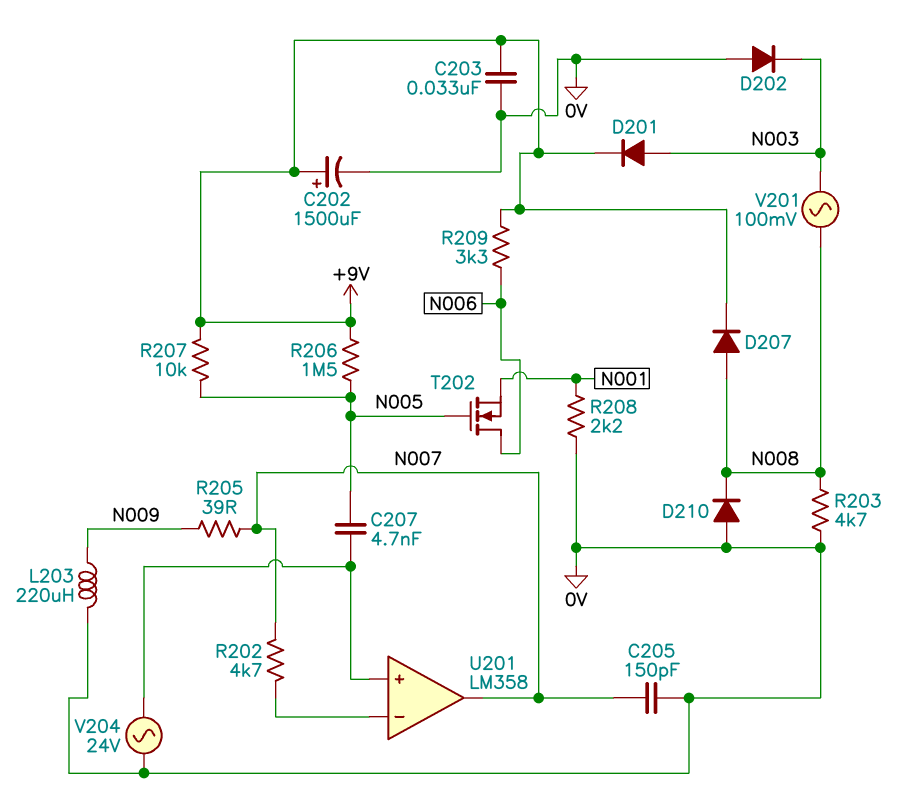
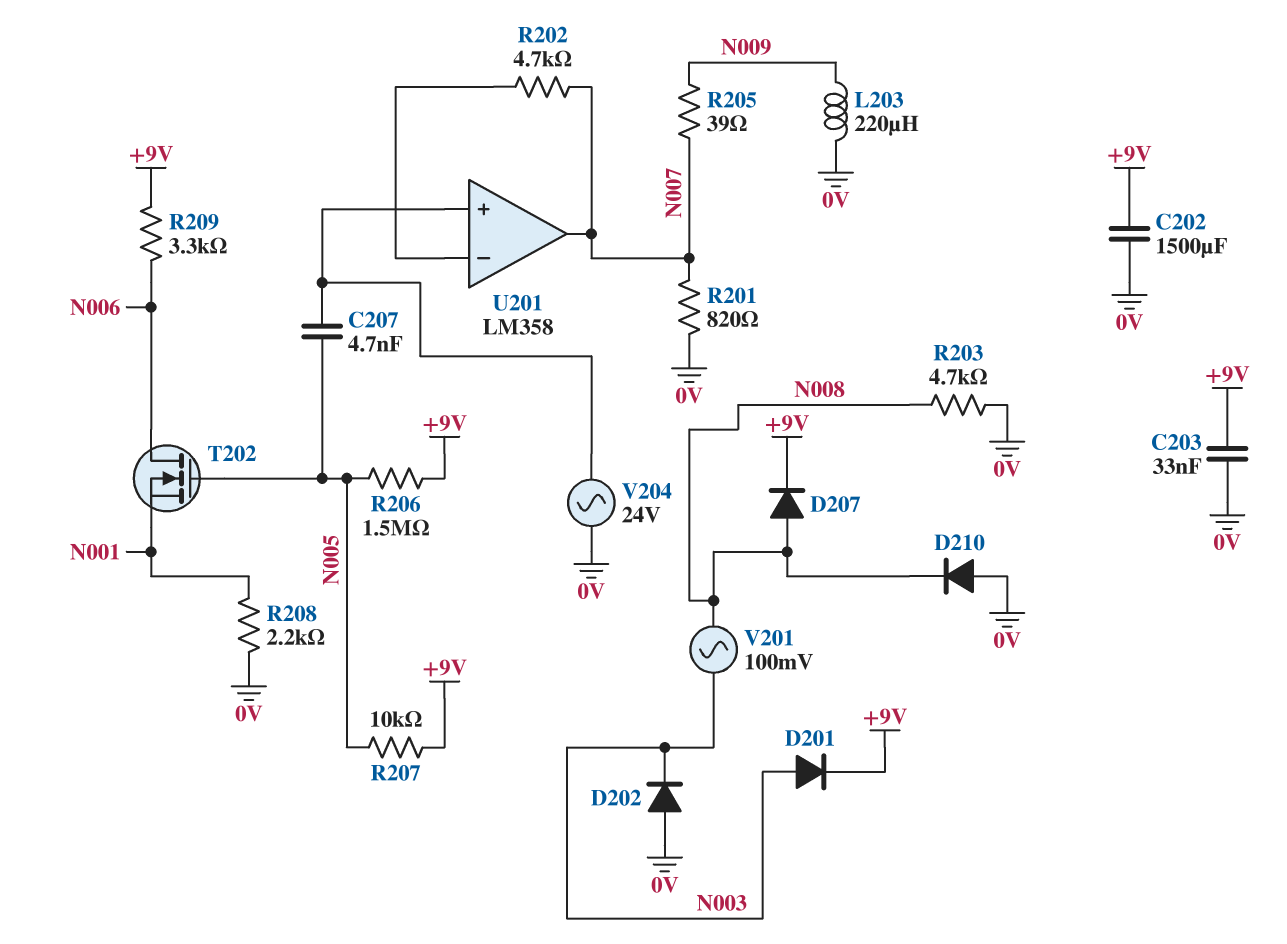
C202: 1500uF (plus +9V, minus 0V) -> 1500uF (+9V, 0V)
C205: 150pF (0V, N007) -> none
R201: none -> 820 (0V, N007)

